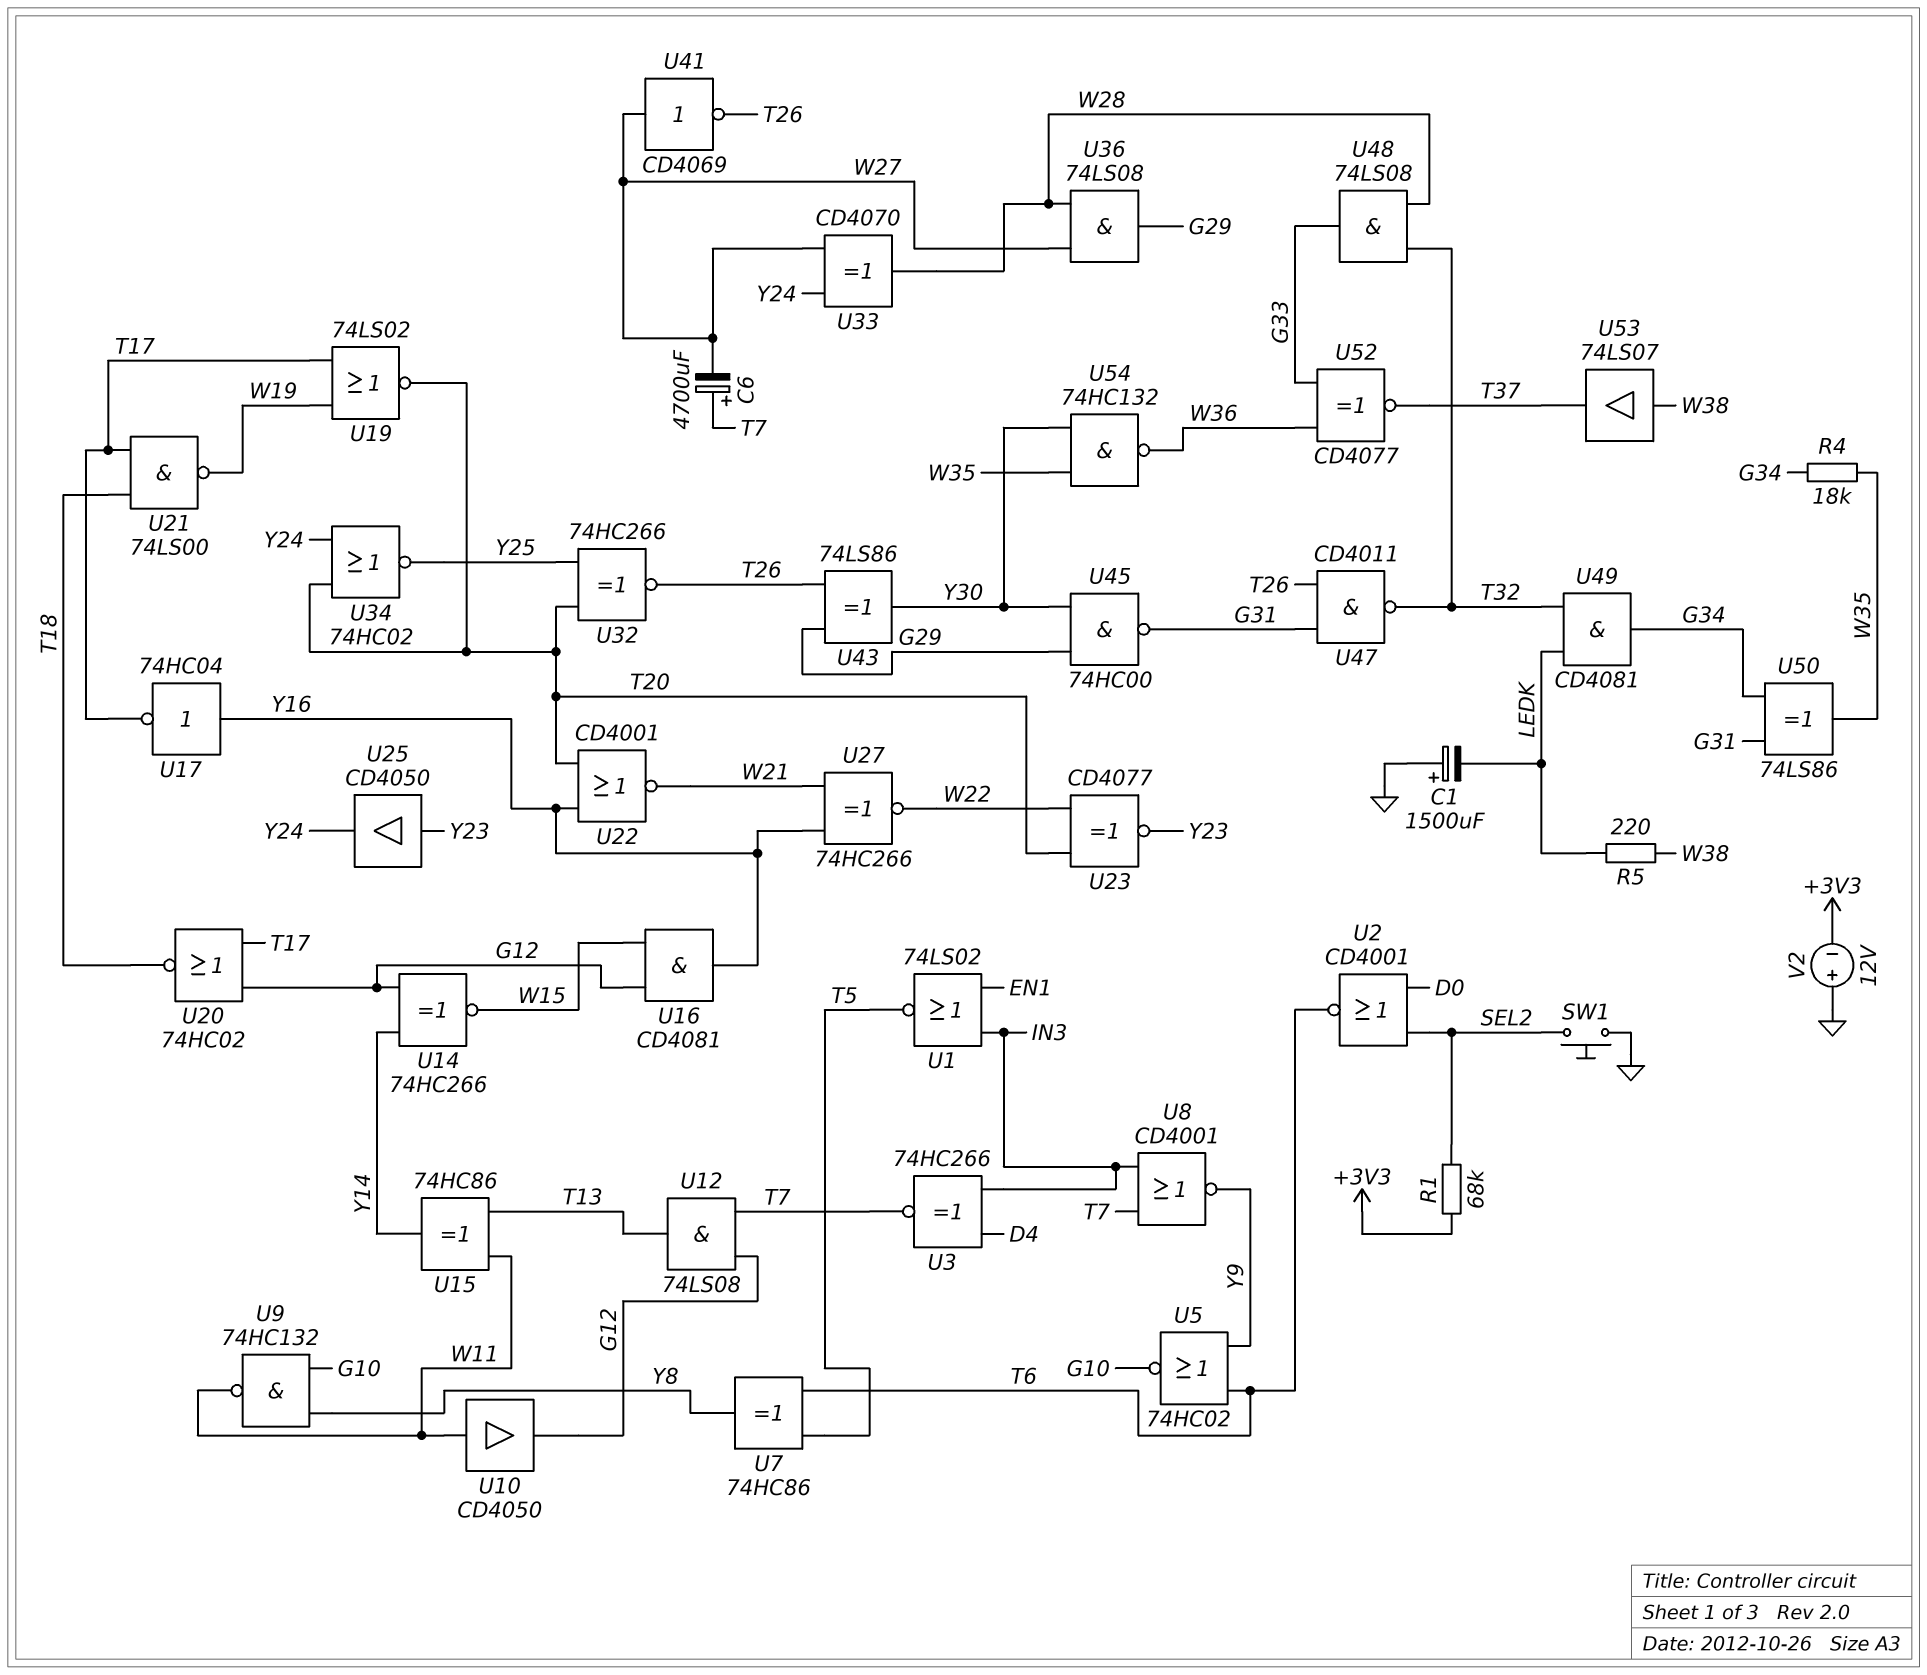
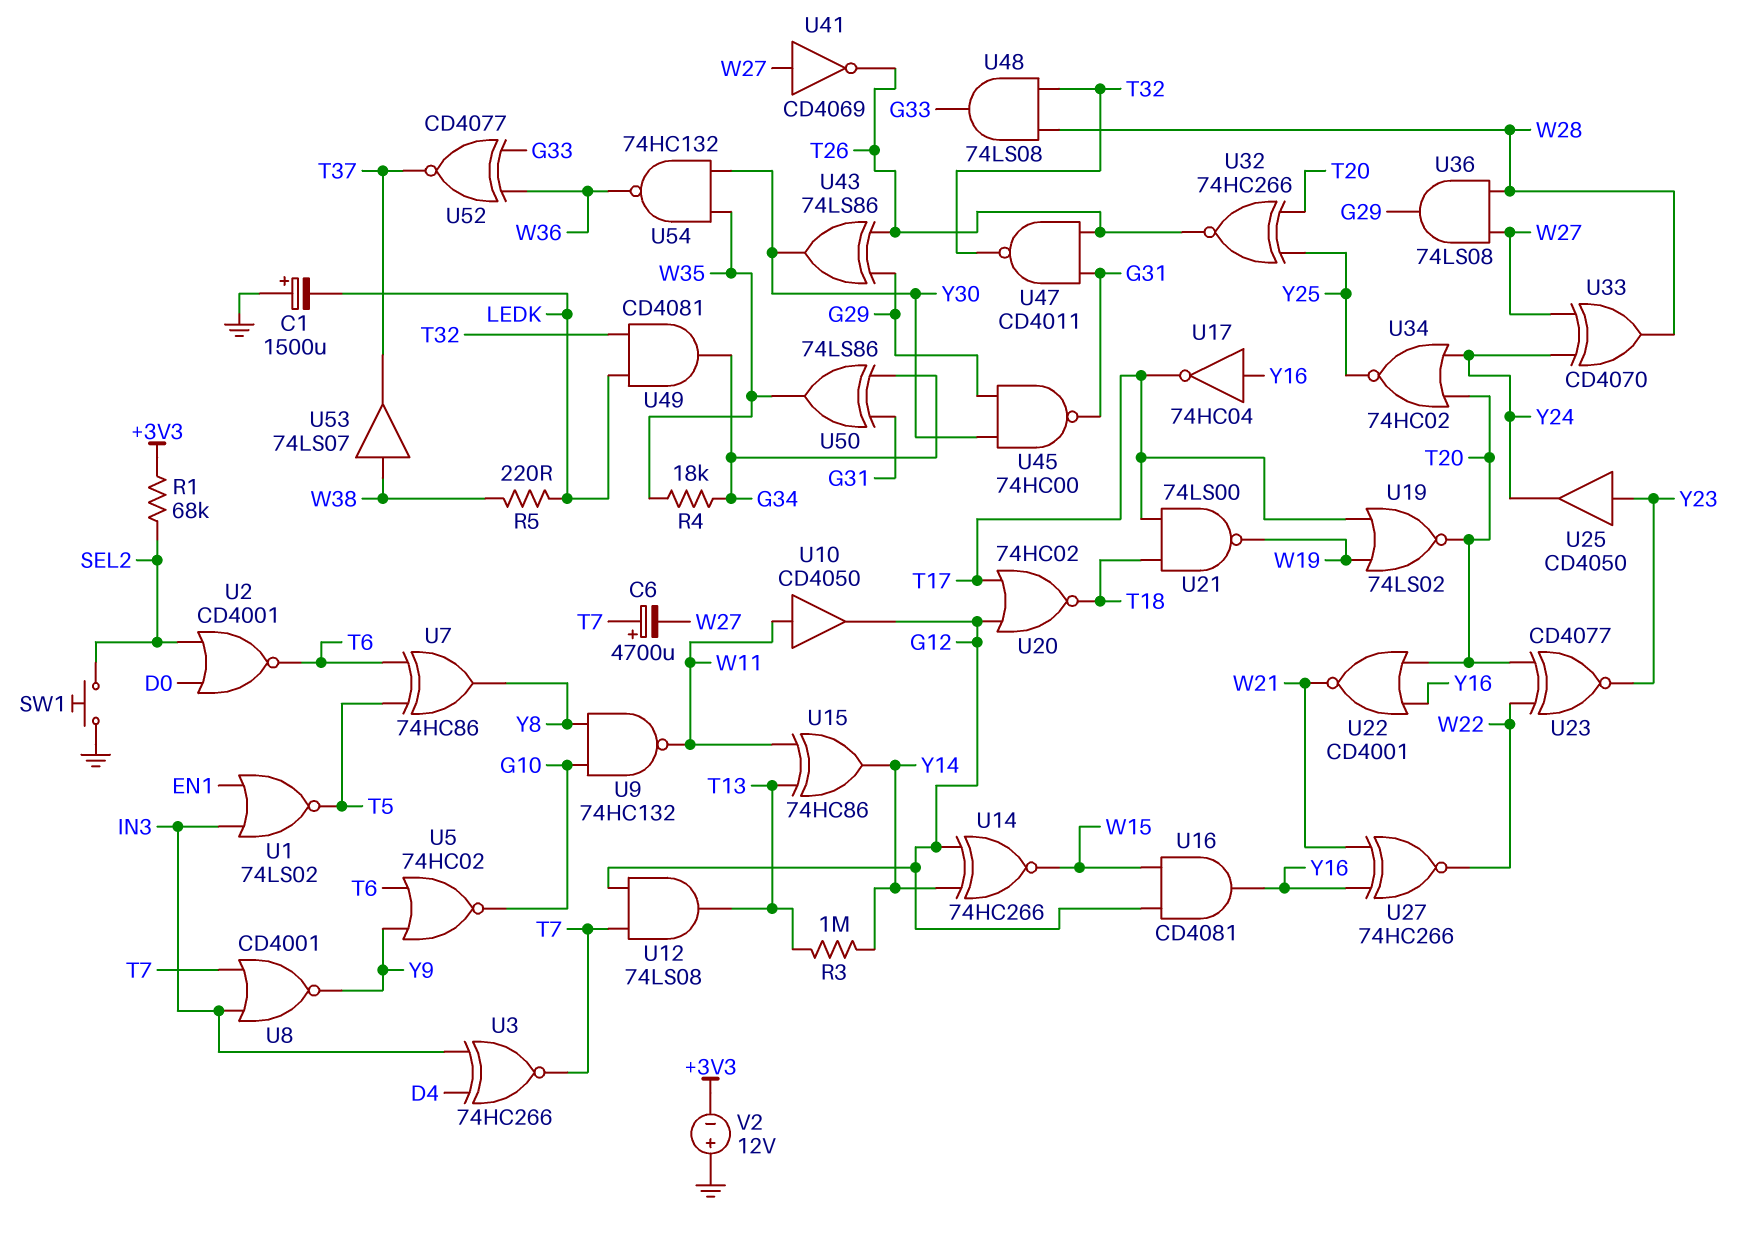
R3: none -> 1M (T13, Y14)

